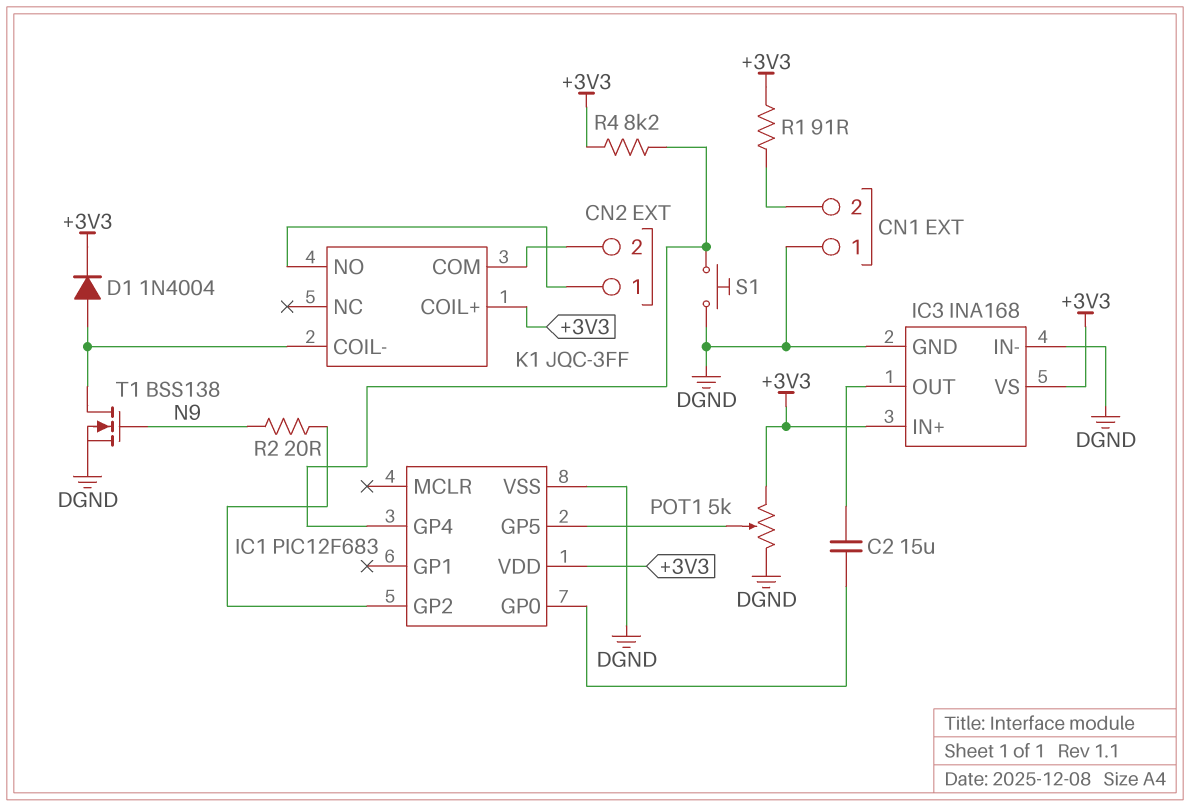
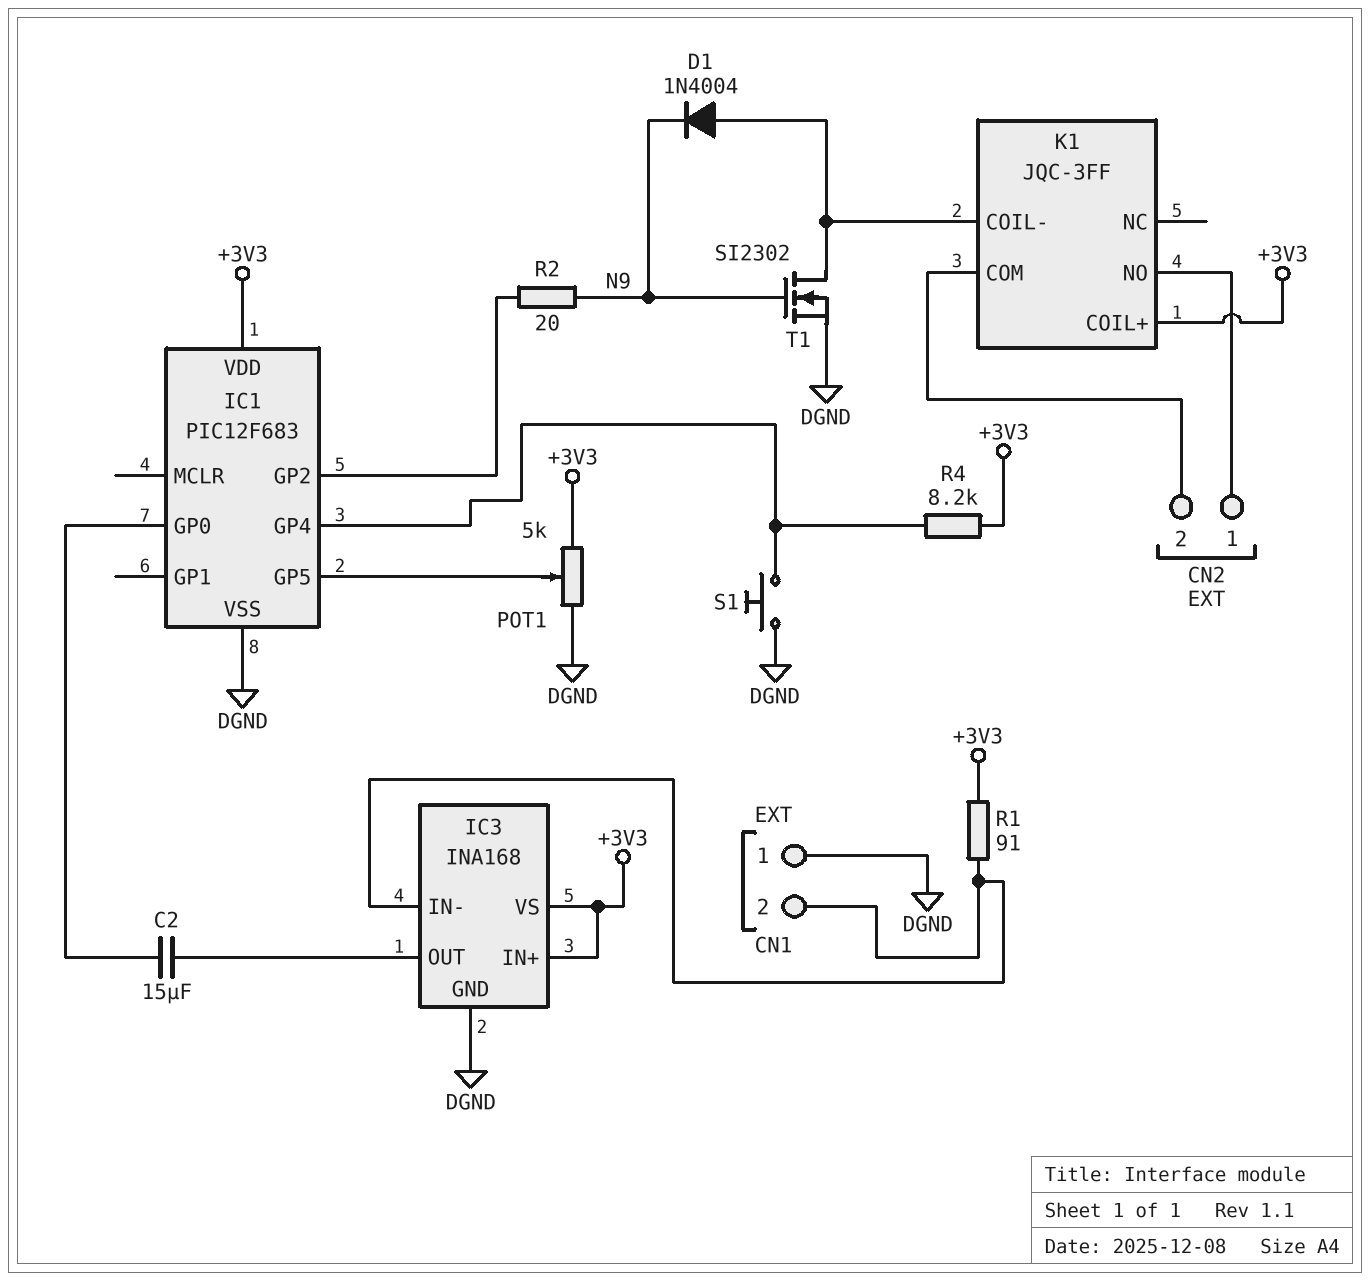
D1: diode 1N4004 (A K1/COIL-, K +3V3) -> diode 1N4004 (A K1/COIL-, K N9)
IC3 pin IN-: DGND -> CN1/2
T1: NMOS BSS138 (G N9, D K1/COIL-, S DGND) -> NMOS SI2302 (G N9, D K1/COIL-, S DGND)

